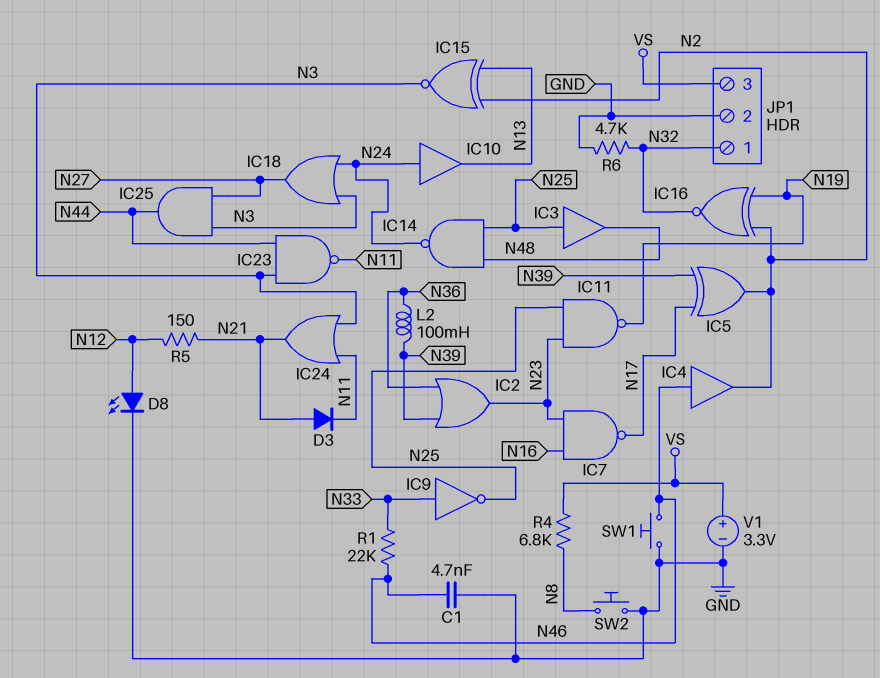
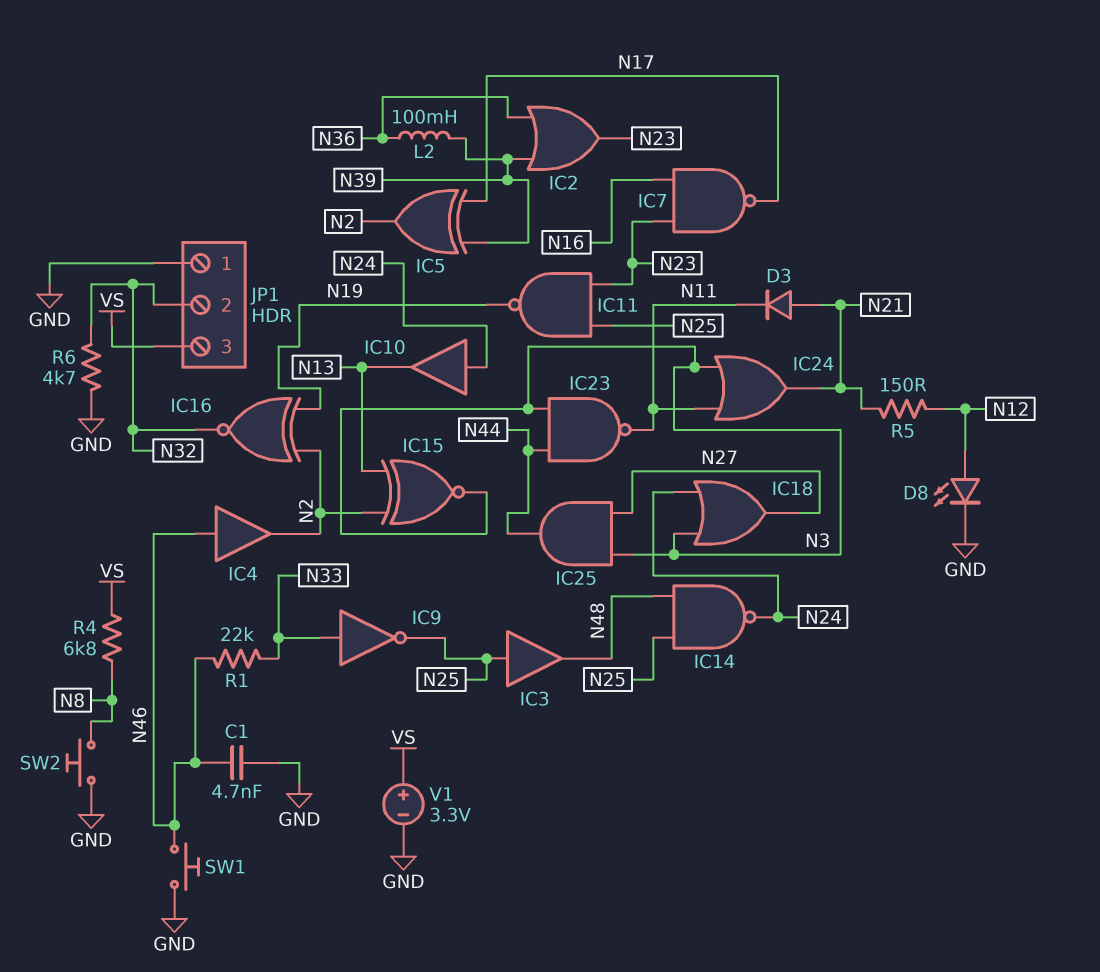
JP1 pin 1: N32 -> GND
JP1 pin 2: GND -> N32

